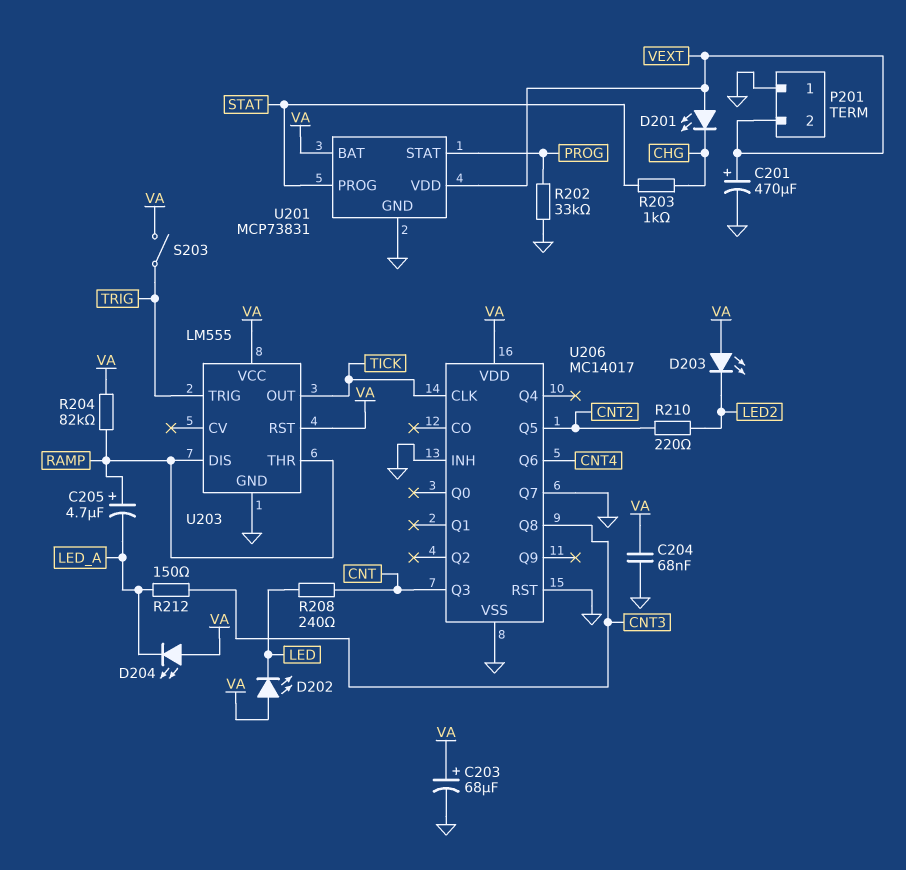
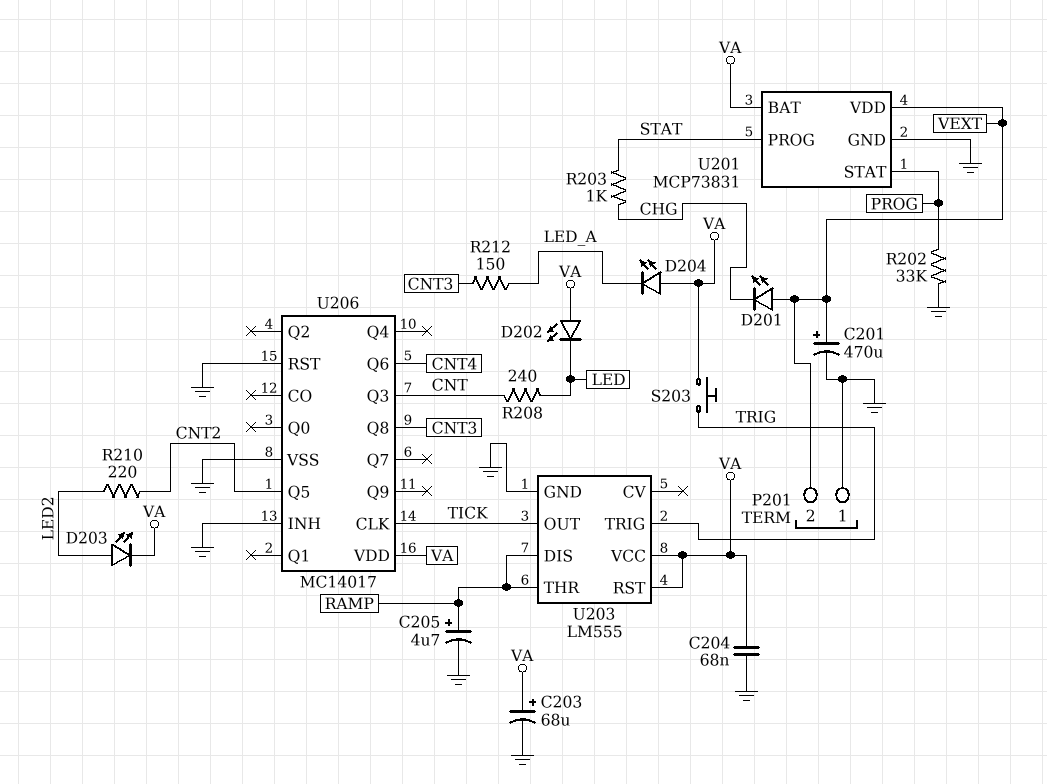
C205: 4.7uF (plus RAMP, minus LED_A) -> 4.7uF (plus RAMP, minus GND)
D203: LED (A VA, K LED2) -> LED (A LED2, K VA)
R204: 82k (RAMP, VA) -> none
S203: switch (TRIG, VA) -> button (TRIG, VA)
U206 pin Q7: GND -> none

